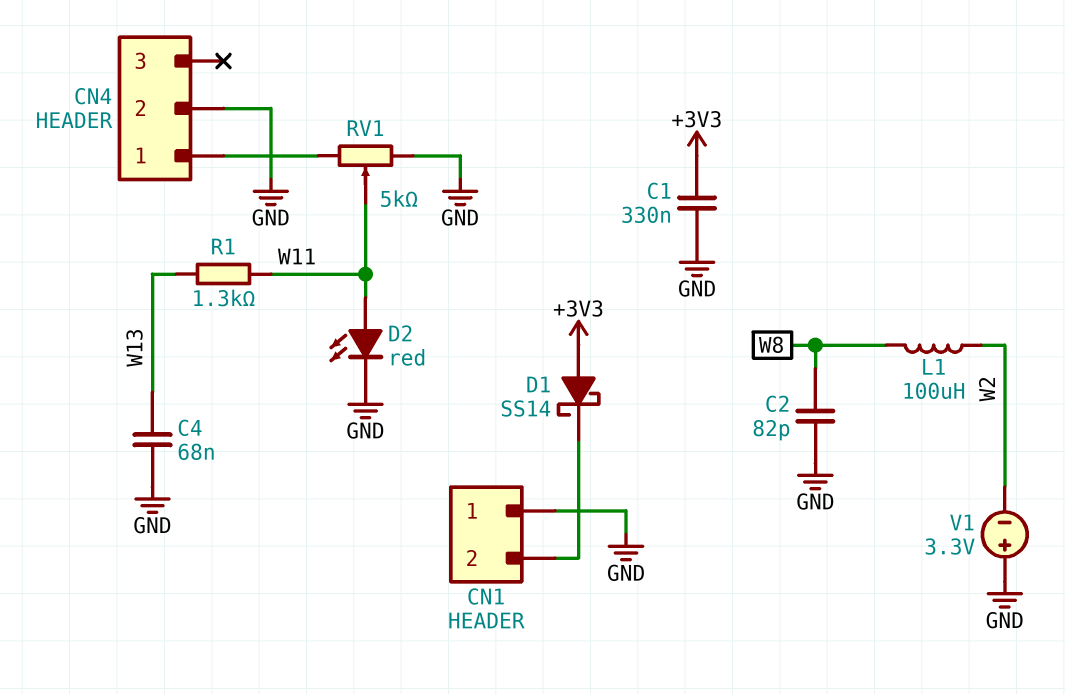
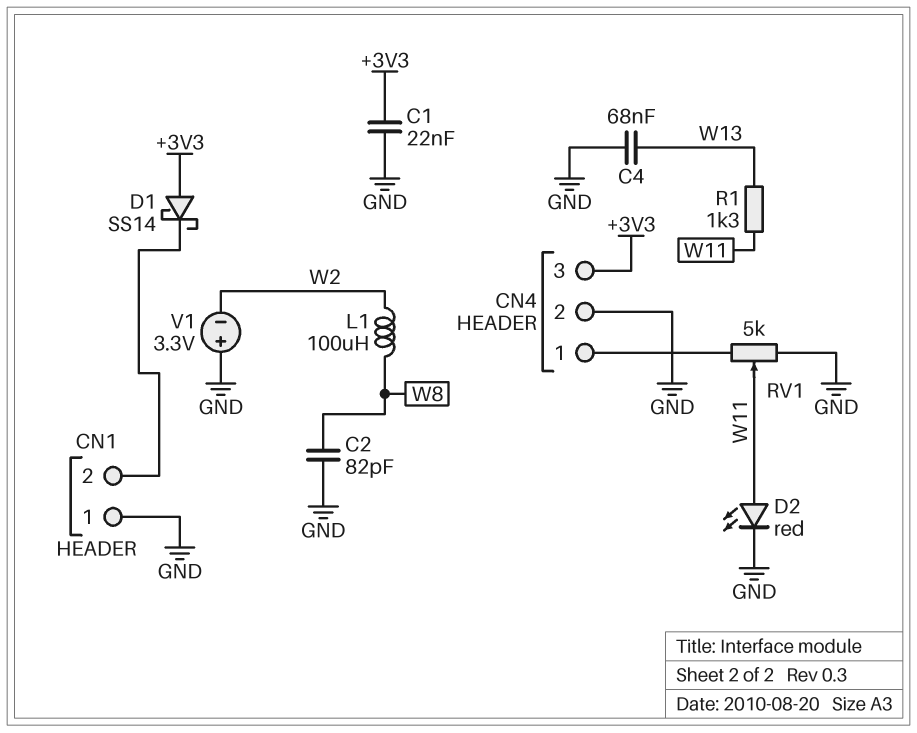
C1: 330nF (+3V3, GND) -> 22nF (+3V3, GND)
CN4 pin 3: none -> +3V3

